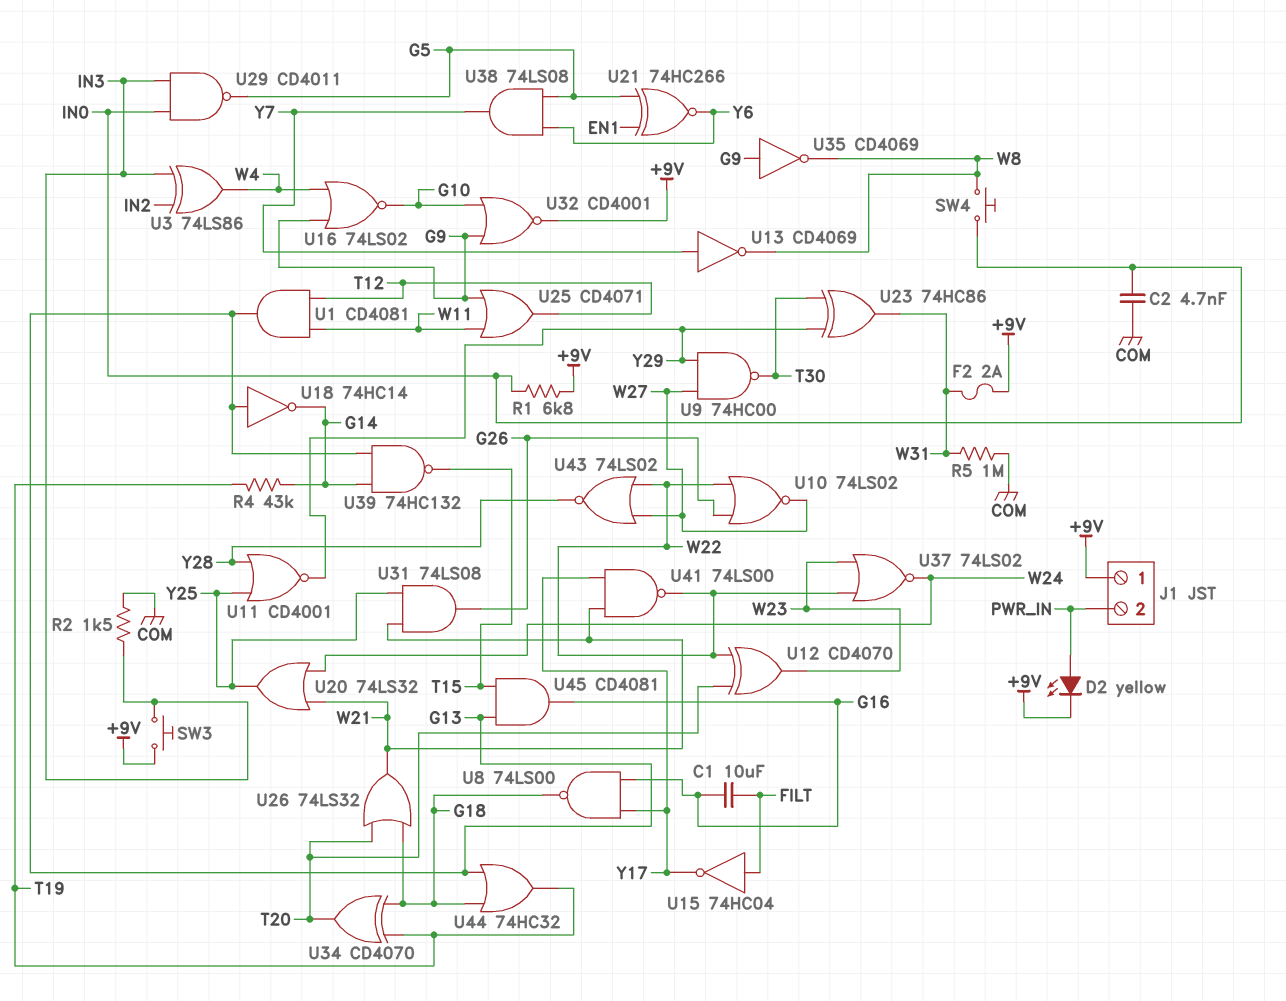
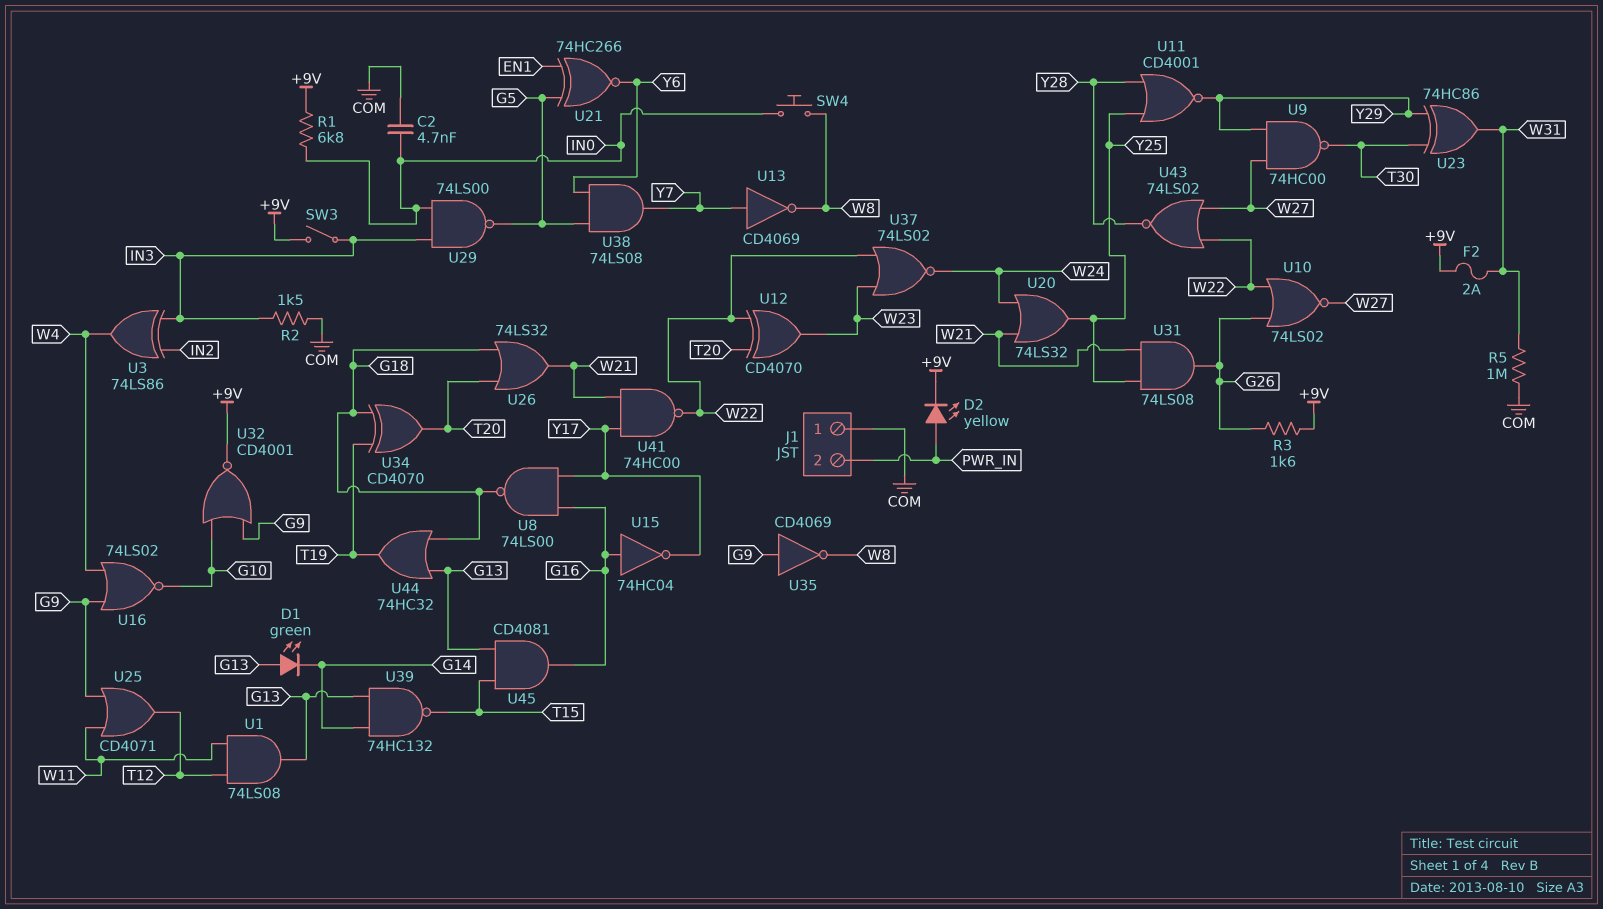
C1: 10uF (FILT, G16) -> none
D1: none -> LED green (A G13, K G14)
J1 pin 1: +9V -> COM
R3: none -> 1.6k (+9V, G26)
R4: 43k (G14, T19) -> none
SW3: button (+9V, IN3) -> switch (+9V, IN3)
U1: AND CD4081 (in T12, in W11, out G13) -> AND 74LS08 (in T12, in W11, out G13)
U15: NOT 74HC04 (in FILT, out Y17) -> NOT 74HC04 (in G16, out Y17)
U18: NOT 74HC14 (in G13, out G14) -> none
U29: NAND CD4011 (in IN0, in IN3, out G5) -> NAND 74LS00 (in IN0, in IN3, out G5)
U41: NAND 74LS00 (in W21, in Y17, out W22) -> NAND 74HC00 (in W21, in Y17, out W22)

